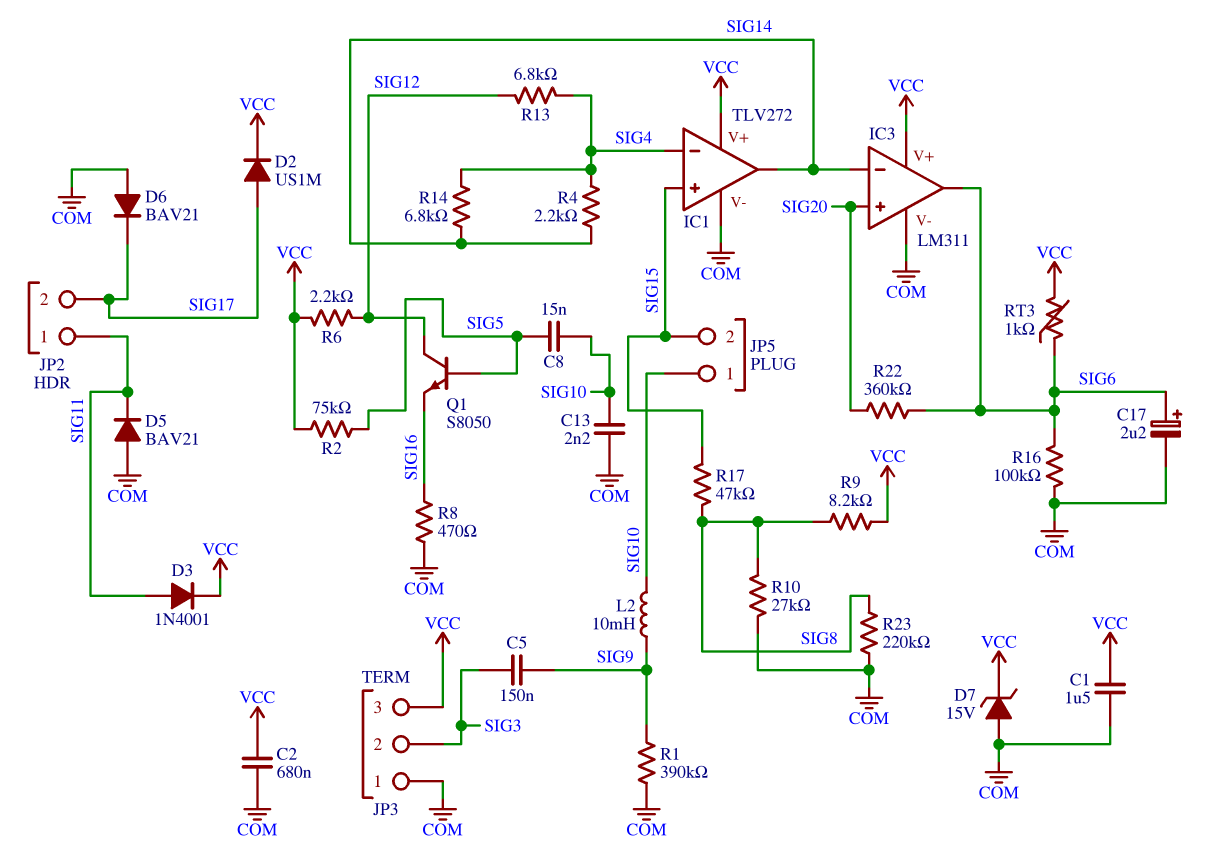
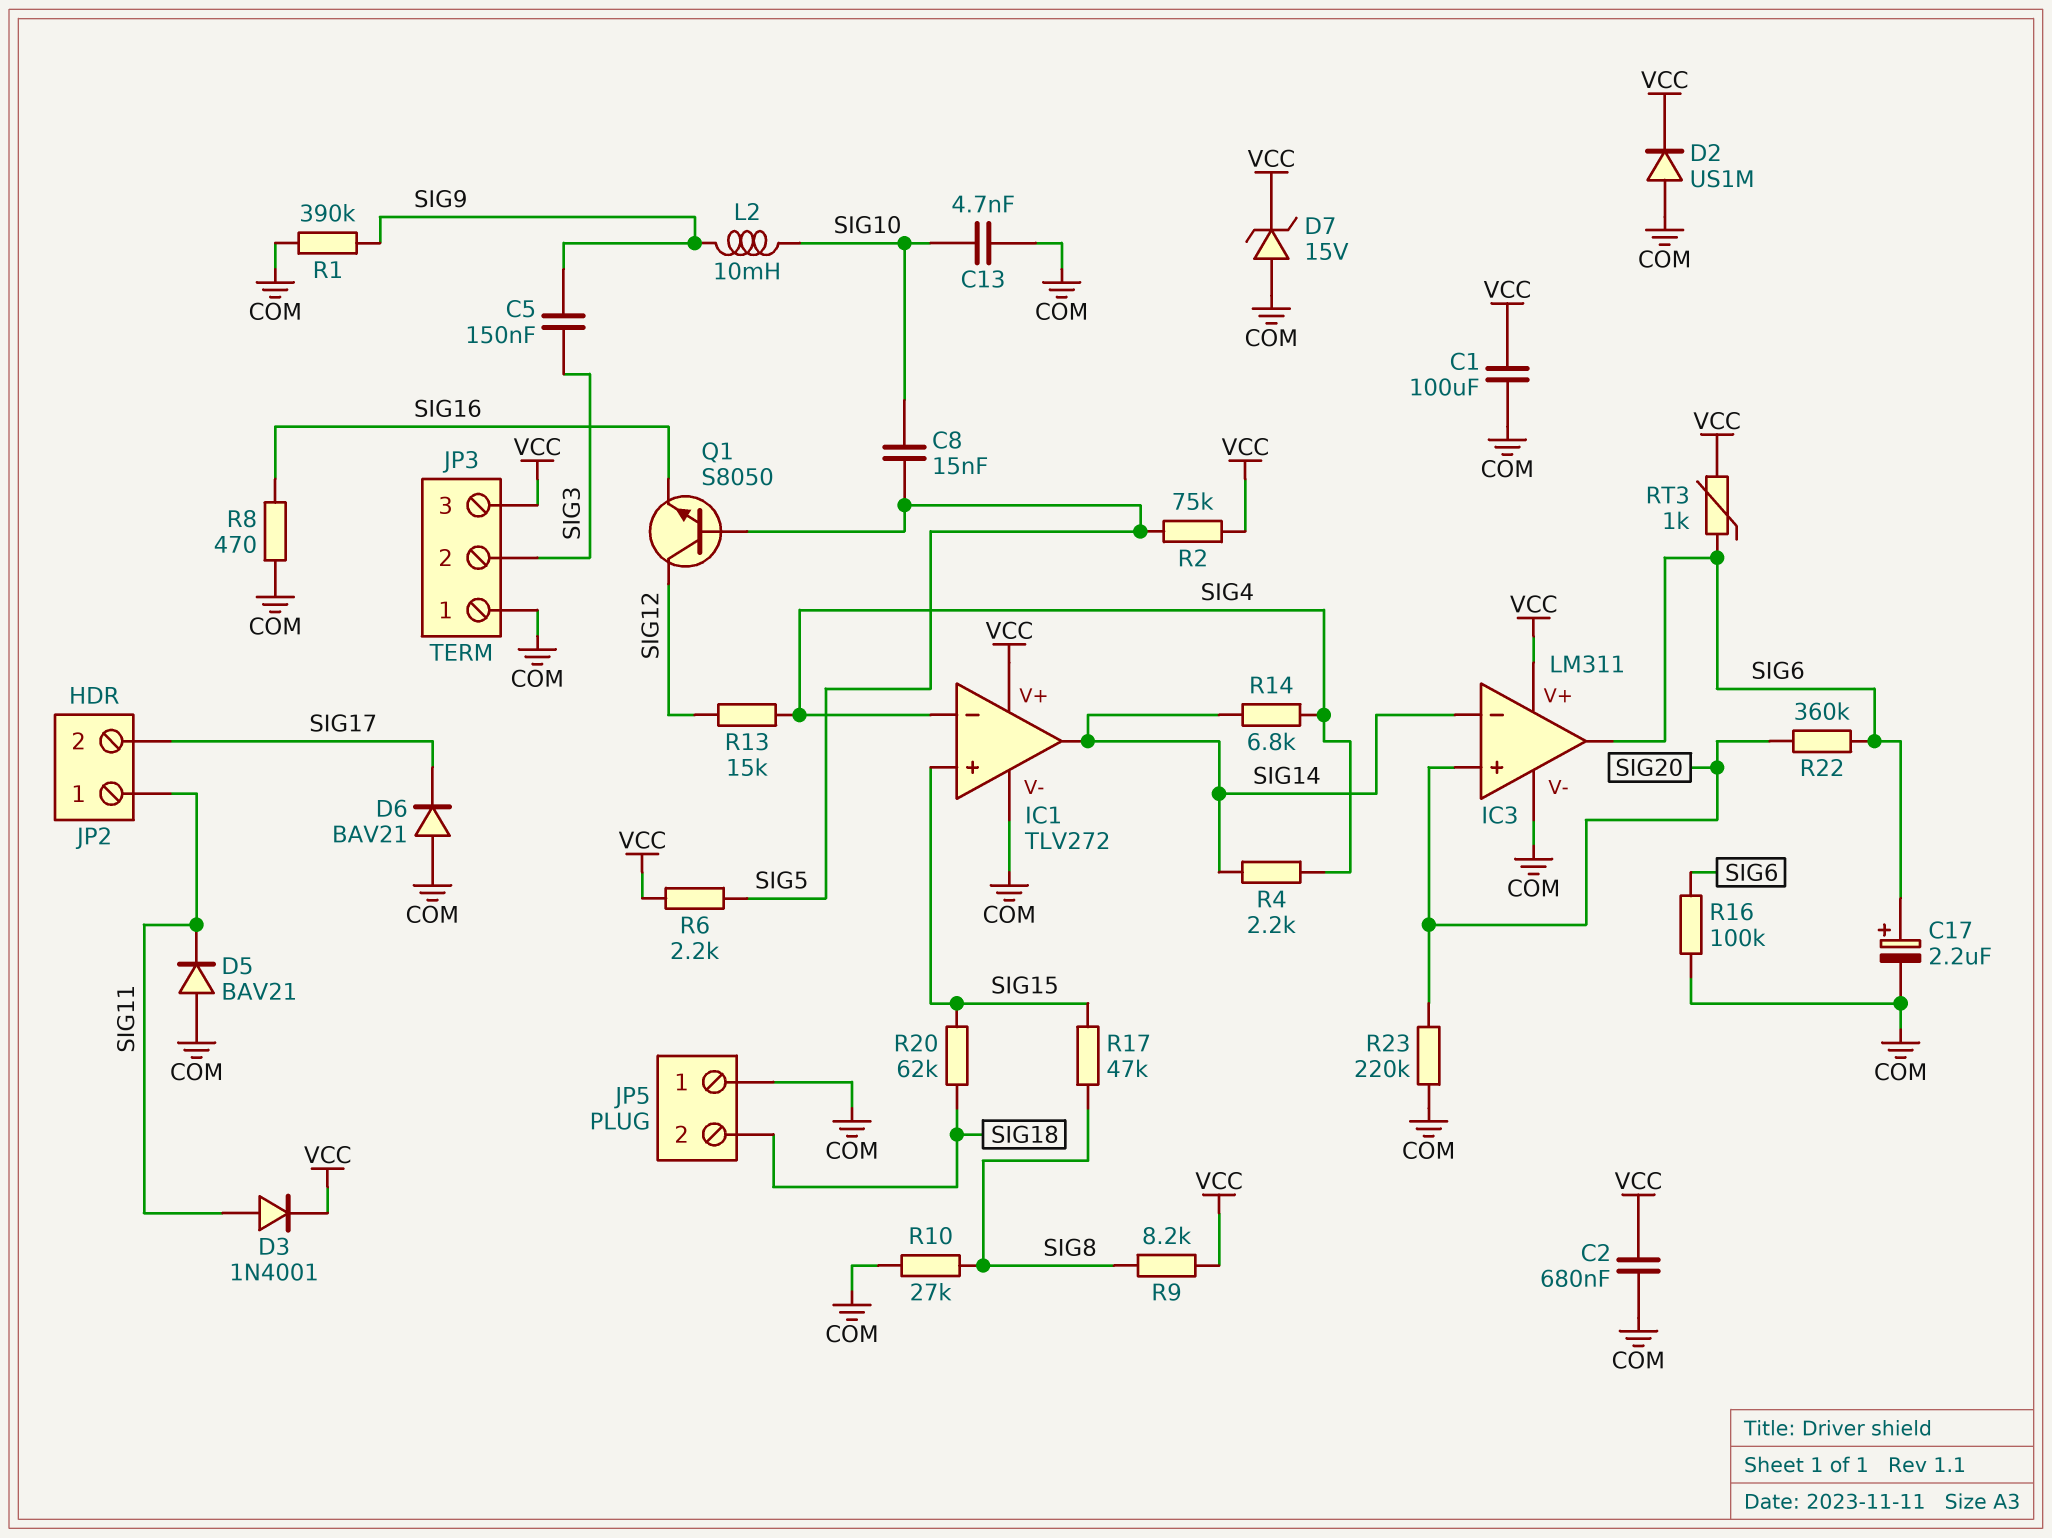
C1: 1.5uF (COM, VCC) -> 100uF (COM, VCC)
C13: 2.2nF (COM, SIG10) -> 4.7nF (COM, SIG10)
D2: diode US1M (A SIG17, K VCC) -> diode US1M (A COM, K VCC)
JP5 pin 1: SIG10 -> COM
JP5 pin 2: SIG15 -> SIG18
R6: 2.2k (SIG12, VCC) -> 2.2k (SIG5, VCC)
R13: 6.8k (SIG4, SIG12) -> 15k (SIG4, SIG12)
R20: none -> 62k (SIG15, SIG18)
R23: 220k (COM, SIG8) -> 220k (COM, SIG20)

